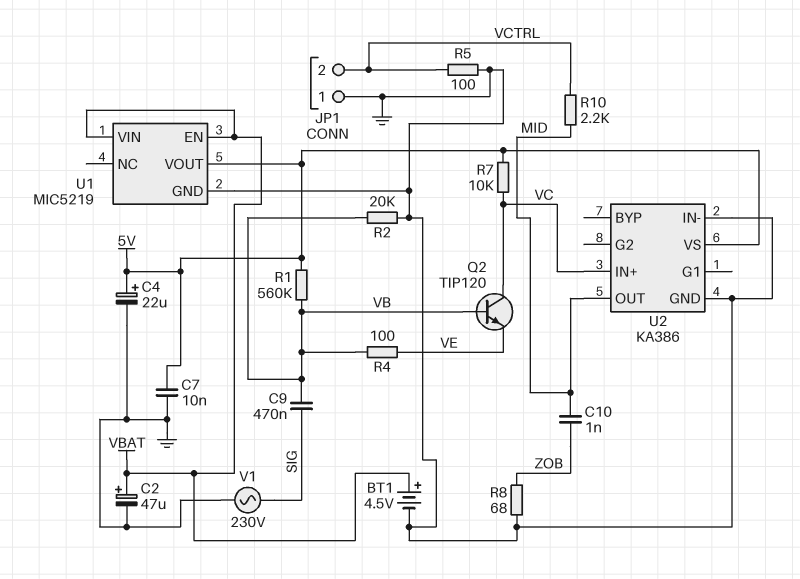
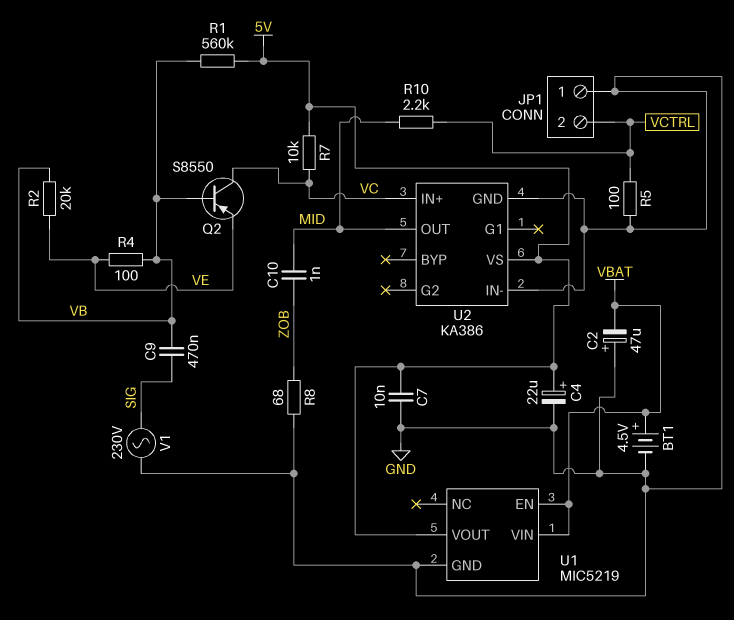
C2: 47uF (plus VBAT, minus GND) -> 47uF (plus GND, minus VBAT)
Q2: NPN TIP120 (B VB, C VC, E VE) -> PNP S8550 (B VB, C VC, E VE)
R2: 20k (GND, VB) -> 20k (VB, VE)

